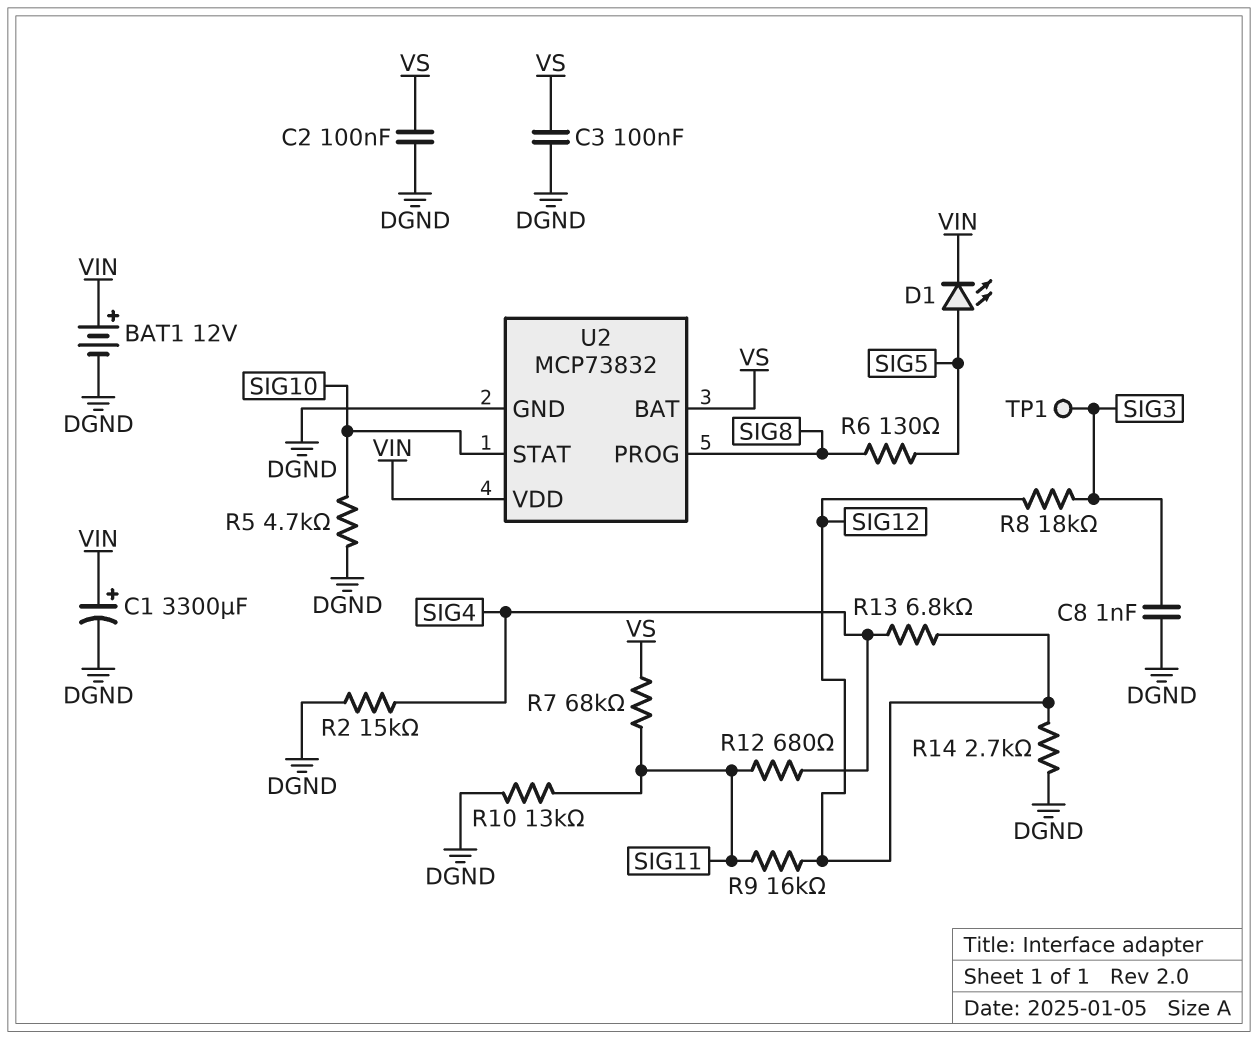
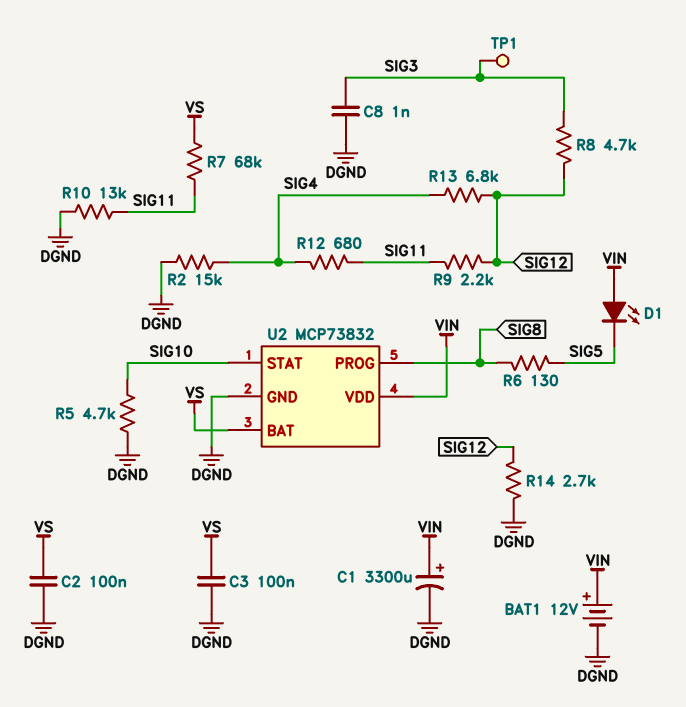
D1: LED (A SIG5, K VIN) -> LED (A VIN, K SIG5)
R8: 18k (SIG3, SIG12) -> 4.7k (SIG3, SIG12)
R9: 16k (SIG11, SIG12) -> 2.2k (SIG11, SIG12)

